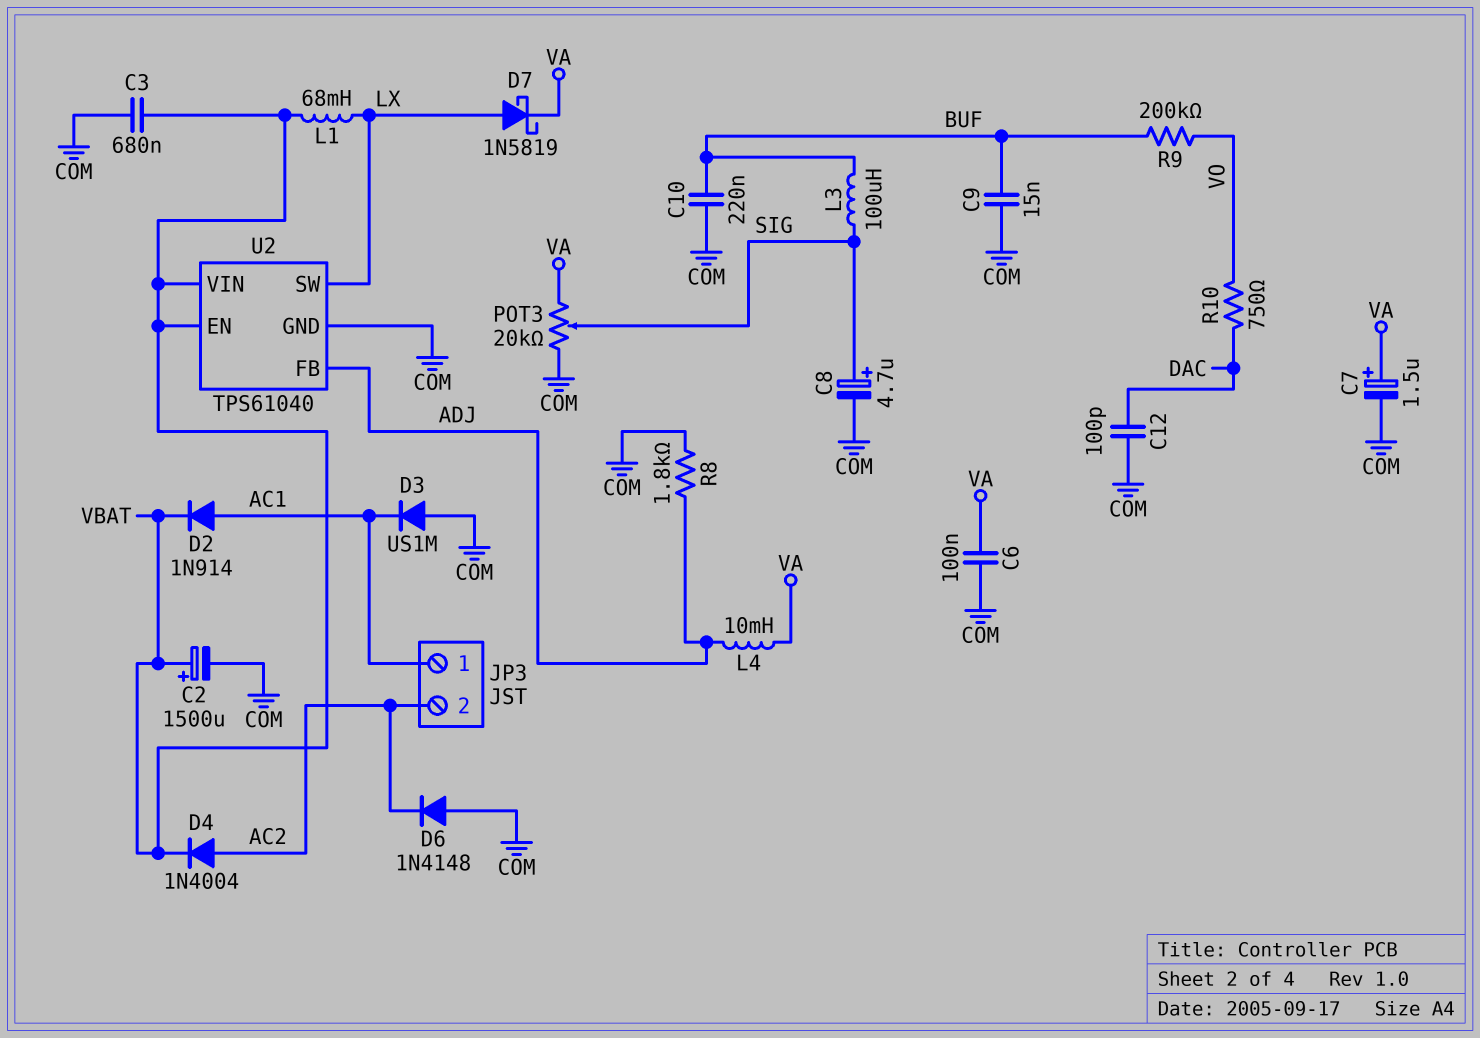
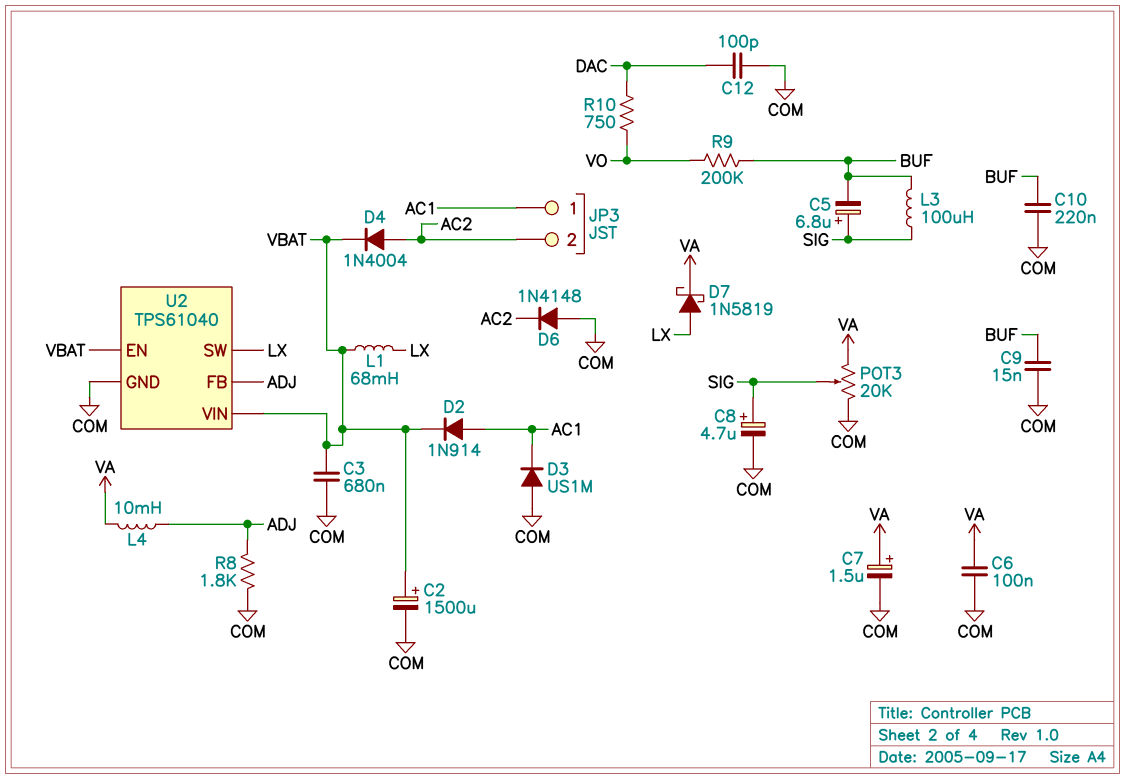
C5: none -> 6.8uF (plus SIG, minus BUF)

